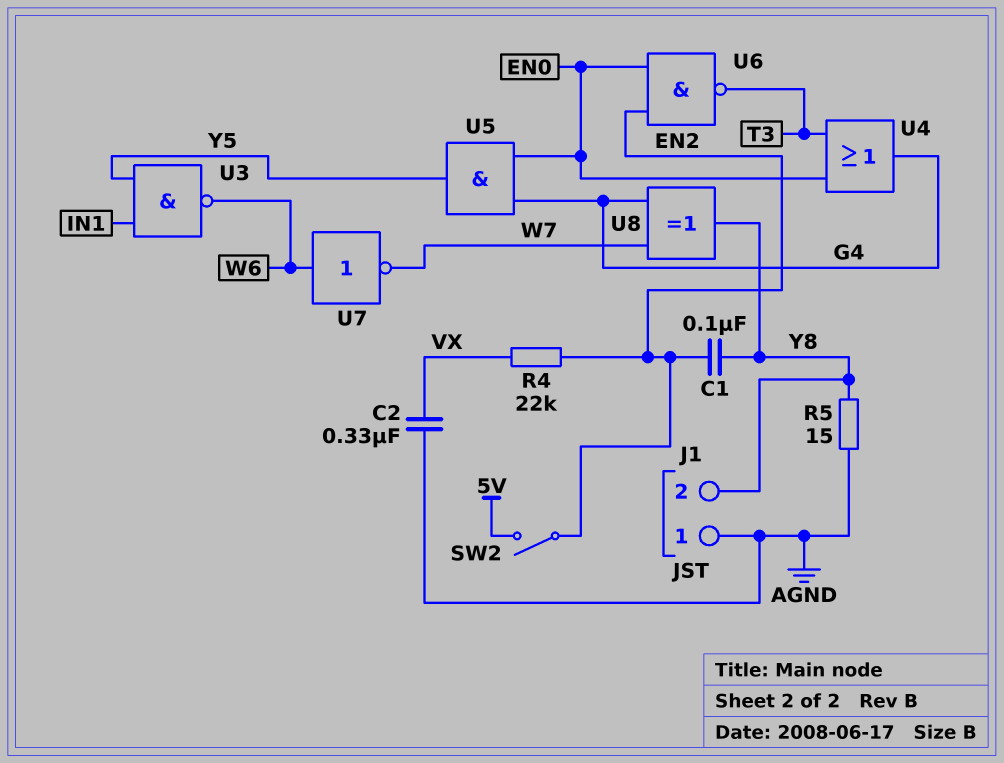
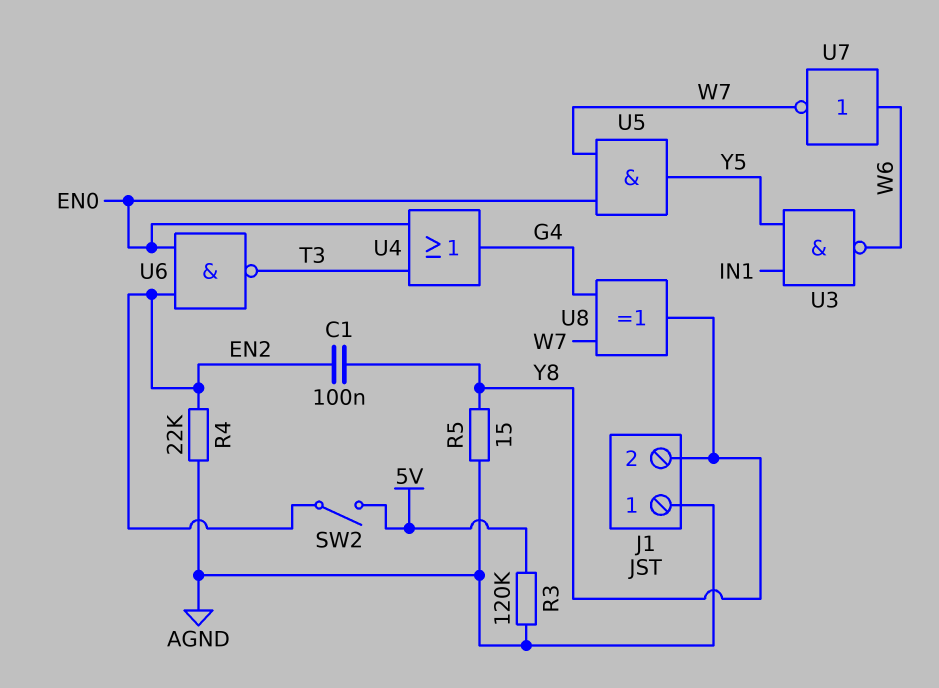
C2: 330nF (AGND, VX) -> none
R3: none -> 120k (5V, AGND)
R4: 22k (EN2, VX) -> 22k (AGND, EN2)
U5: AND (in EN0, in G4, out Y5) -> AND (in EN0, in W7, out Y5)

